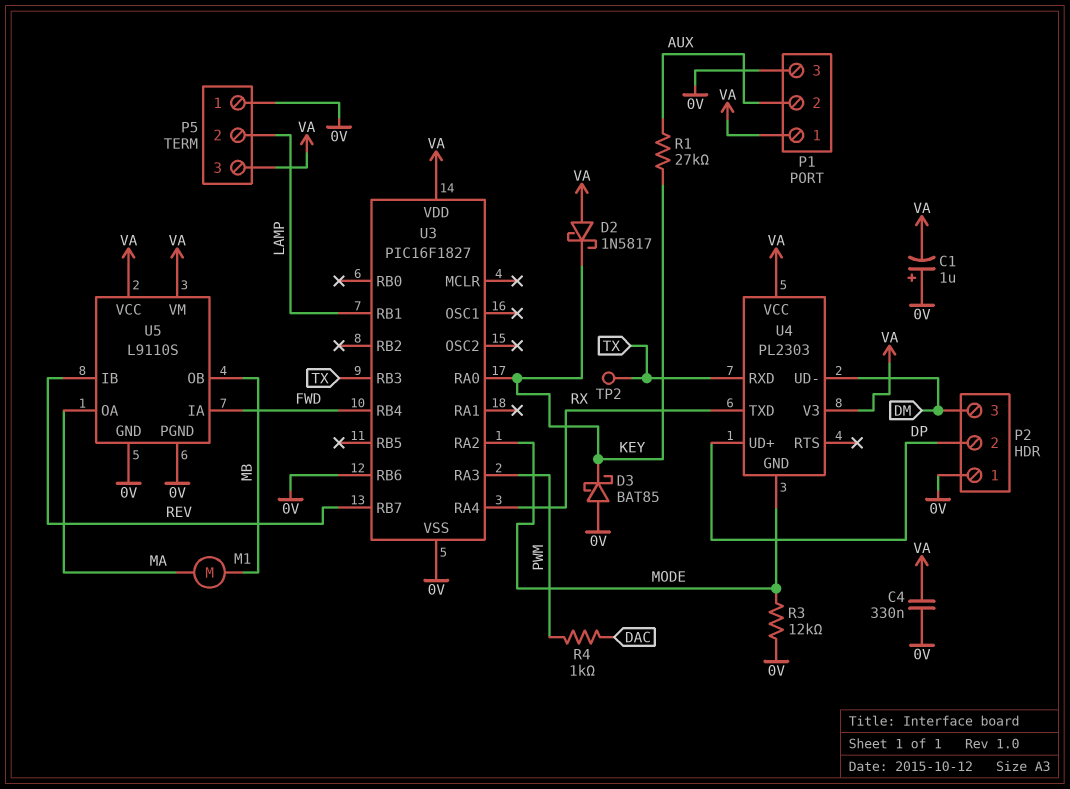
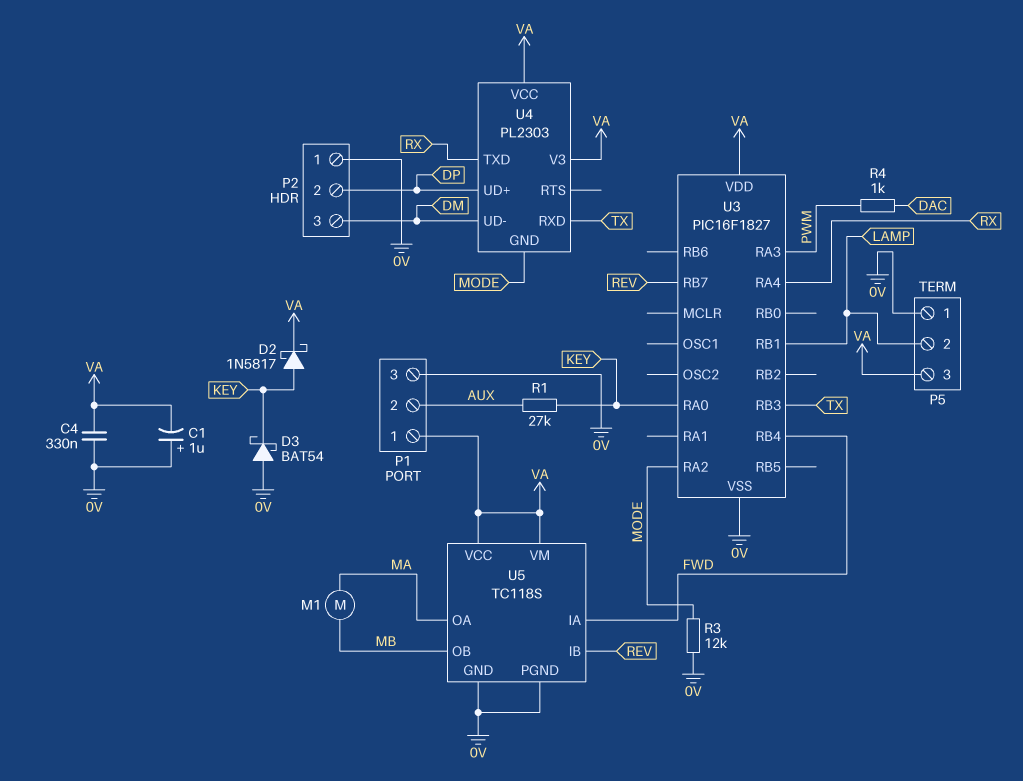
D2: schottky 1N5817 (A VA, K KEY) -> schottky 1N5817 (A KEY, K VA)
D3: schottky BAT85 (A 0V, K KEY) -> schottky BAT54 (A 0V, K KEY)
TP2: test point (TX) -> none
U3 pin RB6: 0V -> none
U5: L9110S -> TC118S

